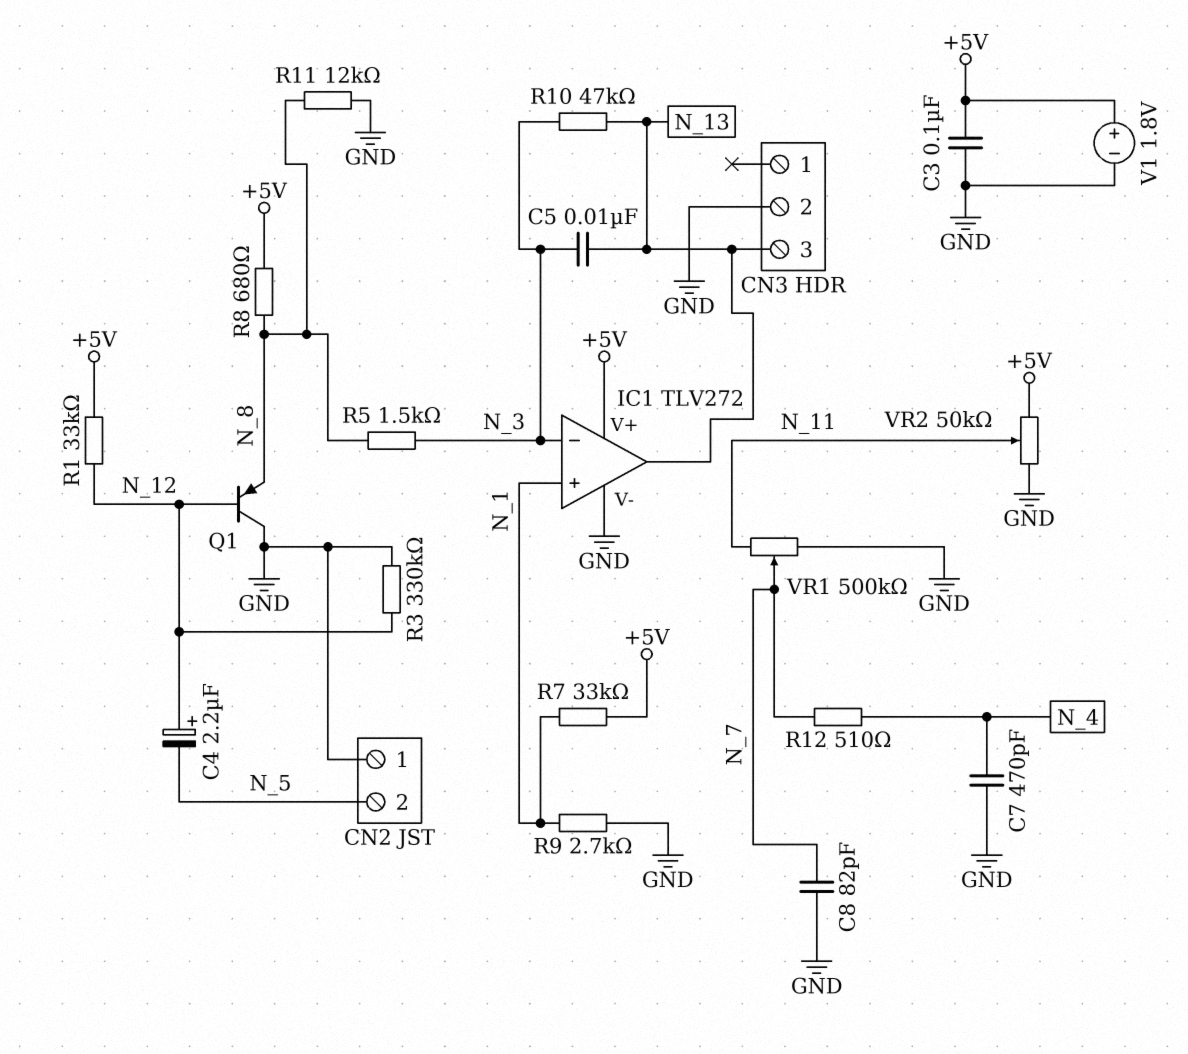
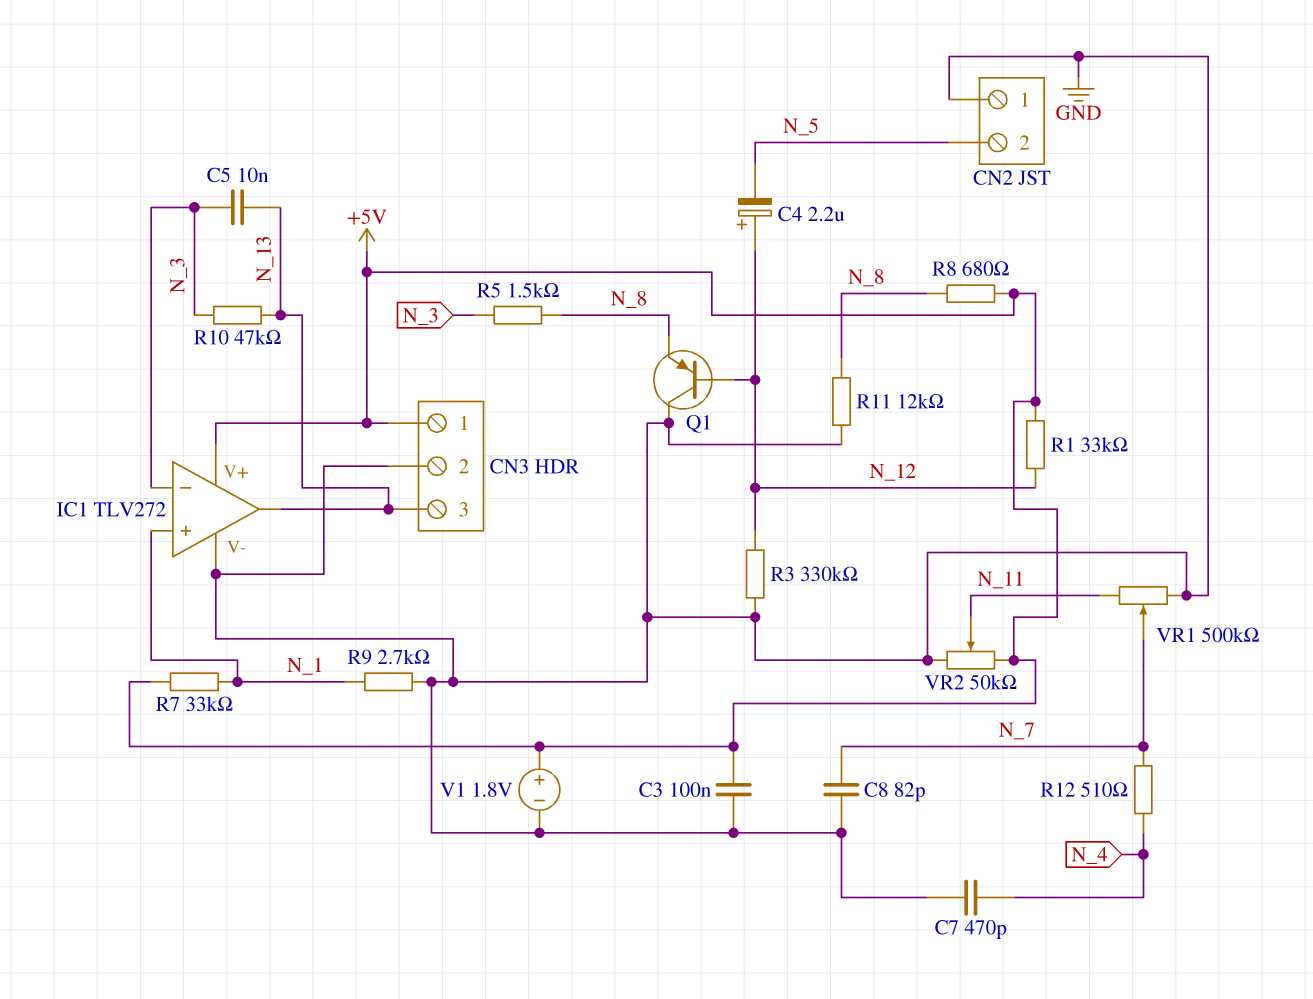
CN3 pin 1: none -> +5V

